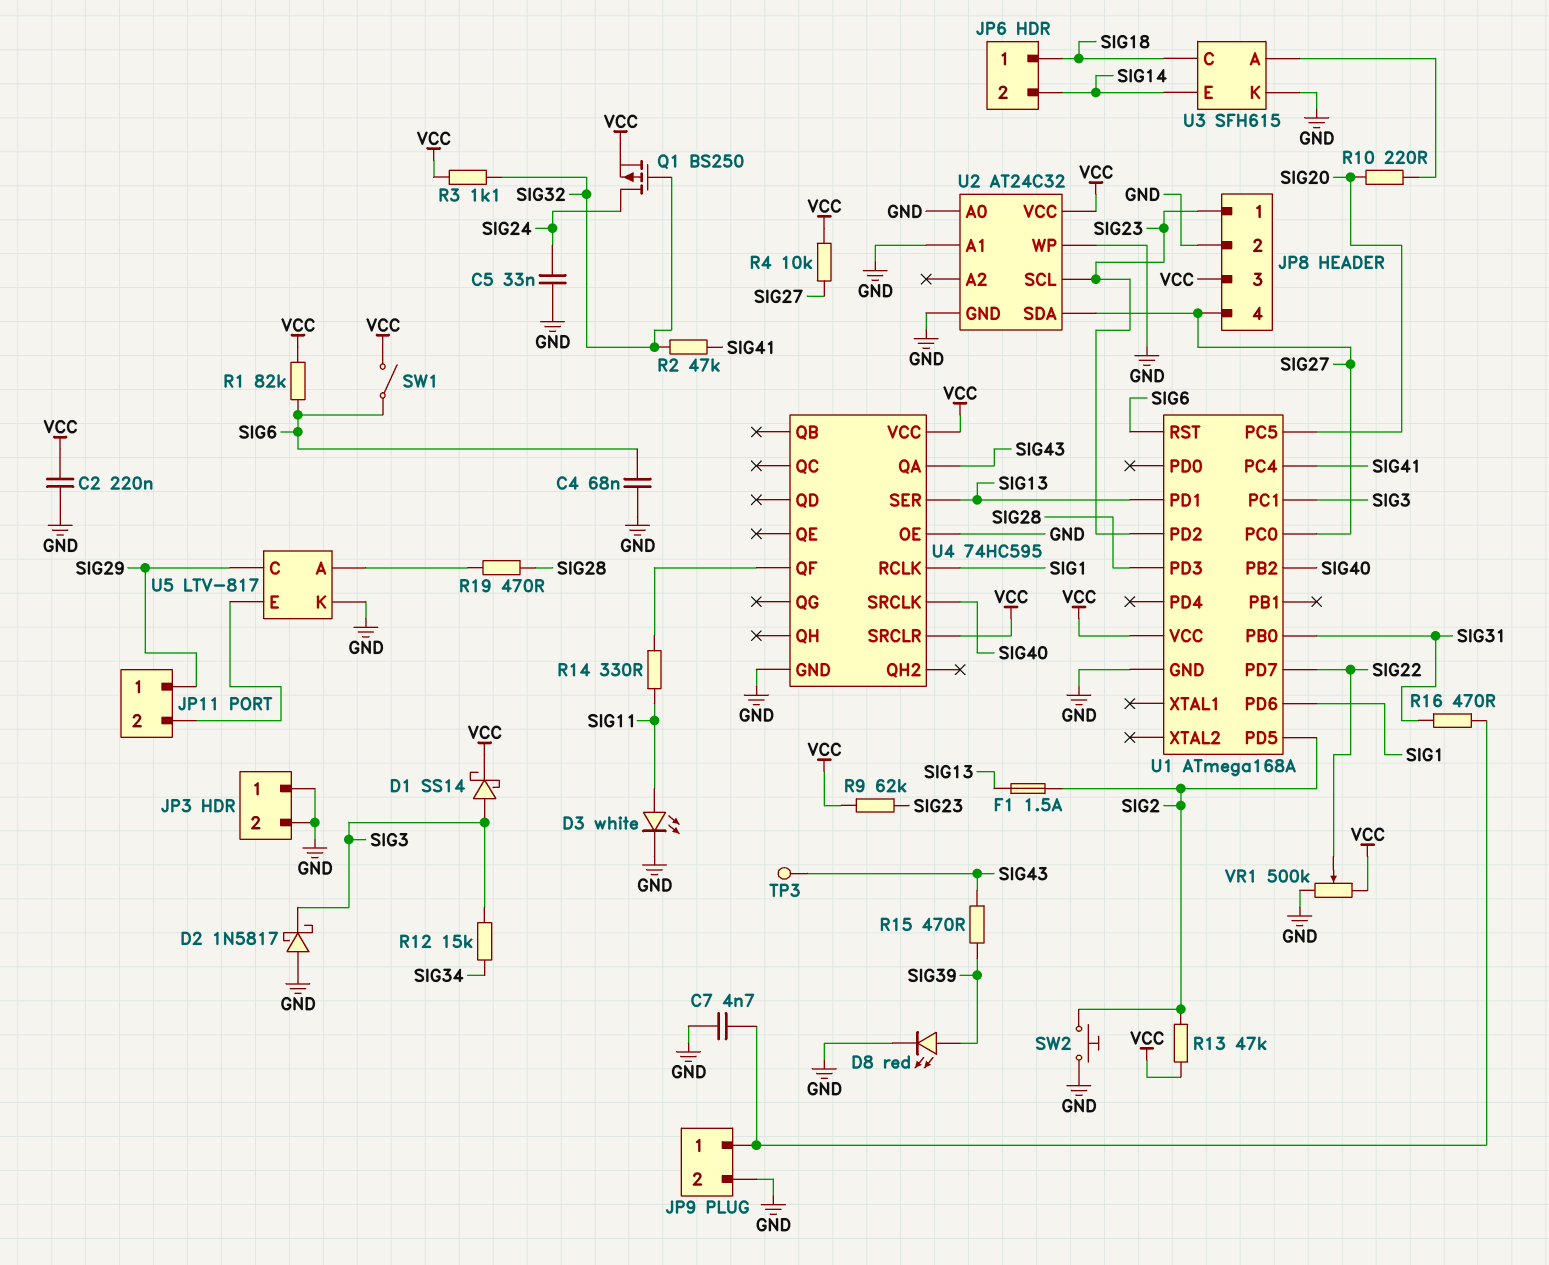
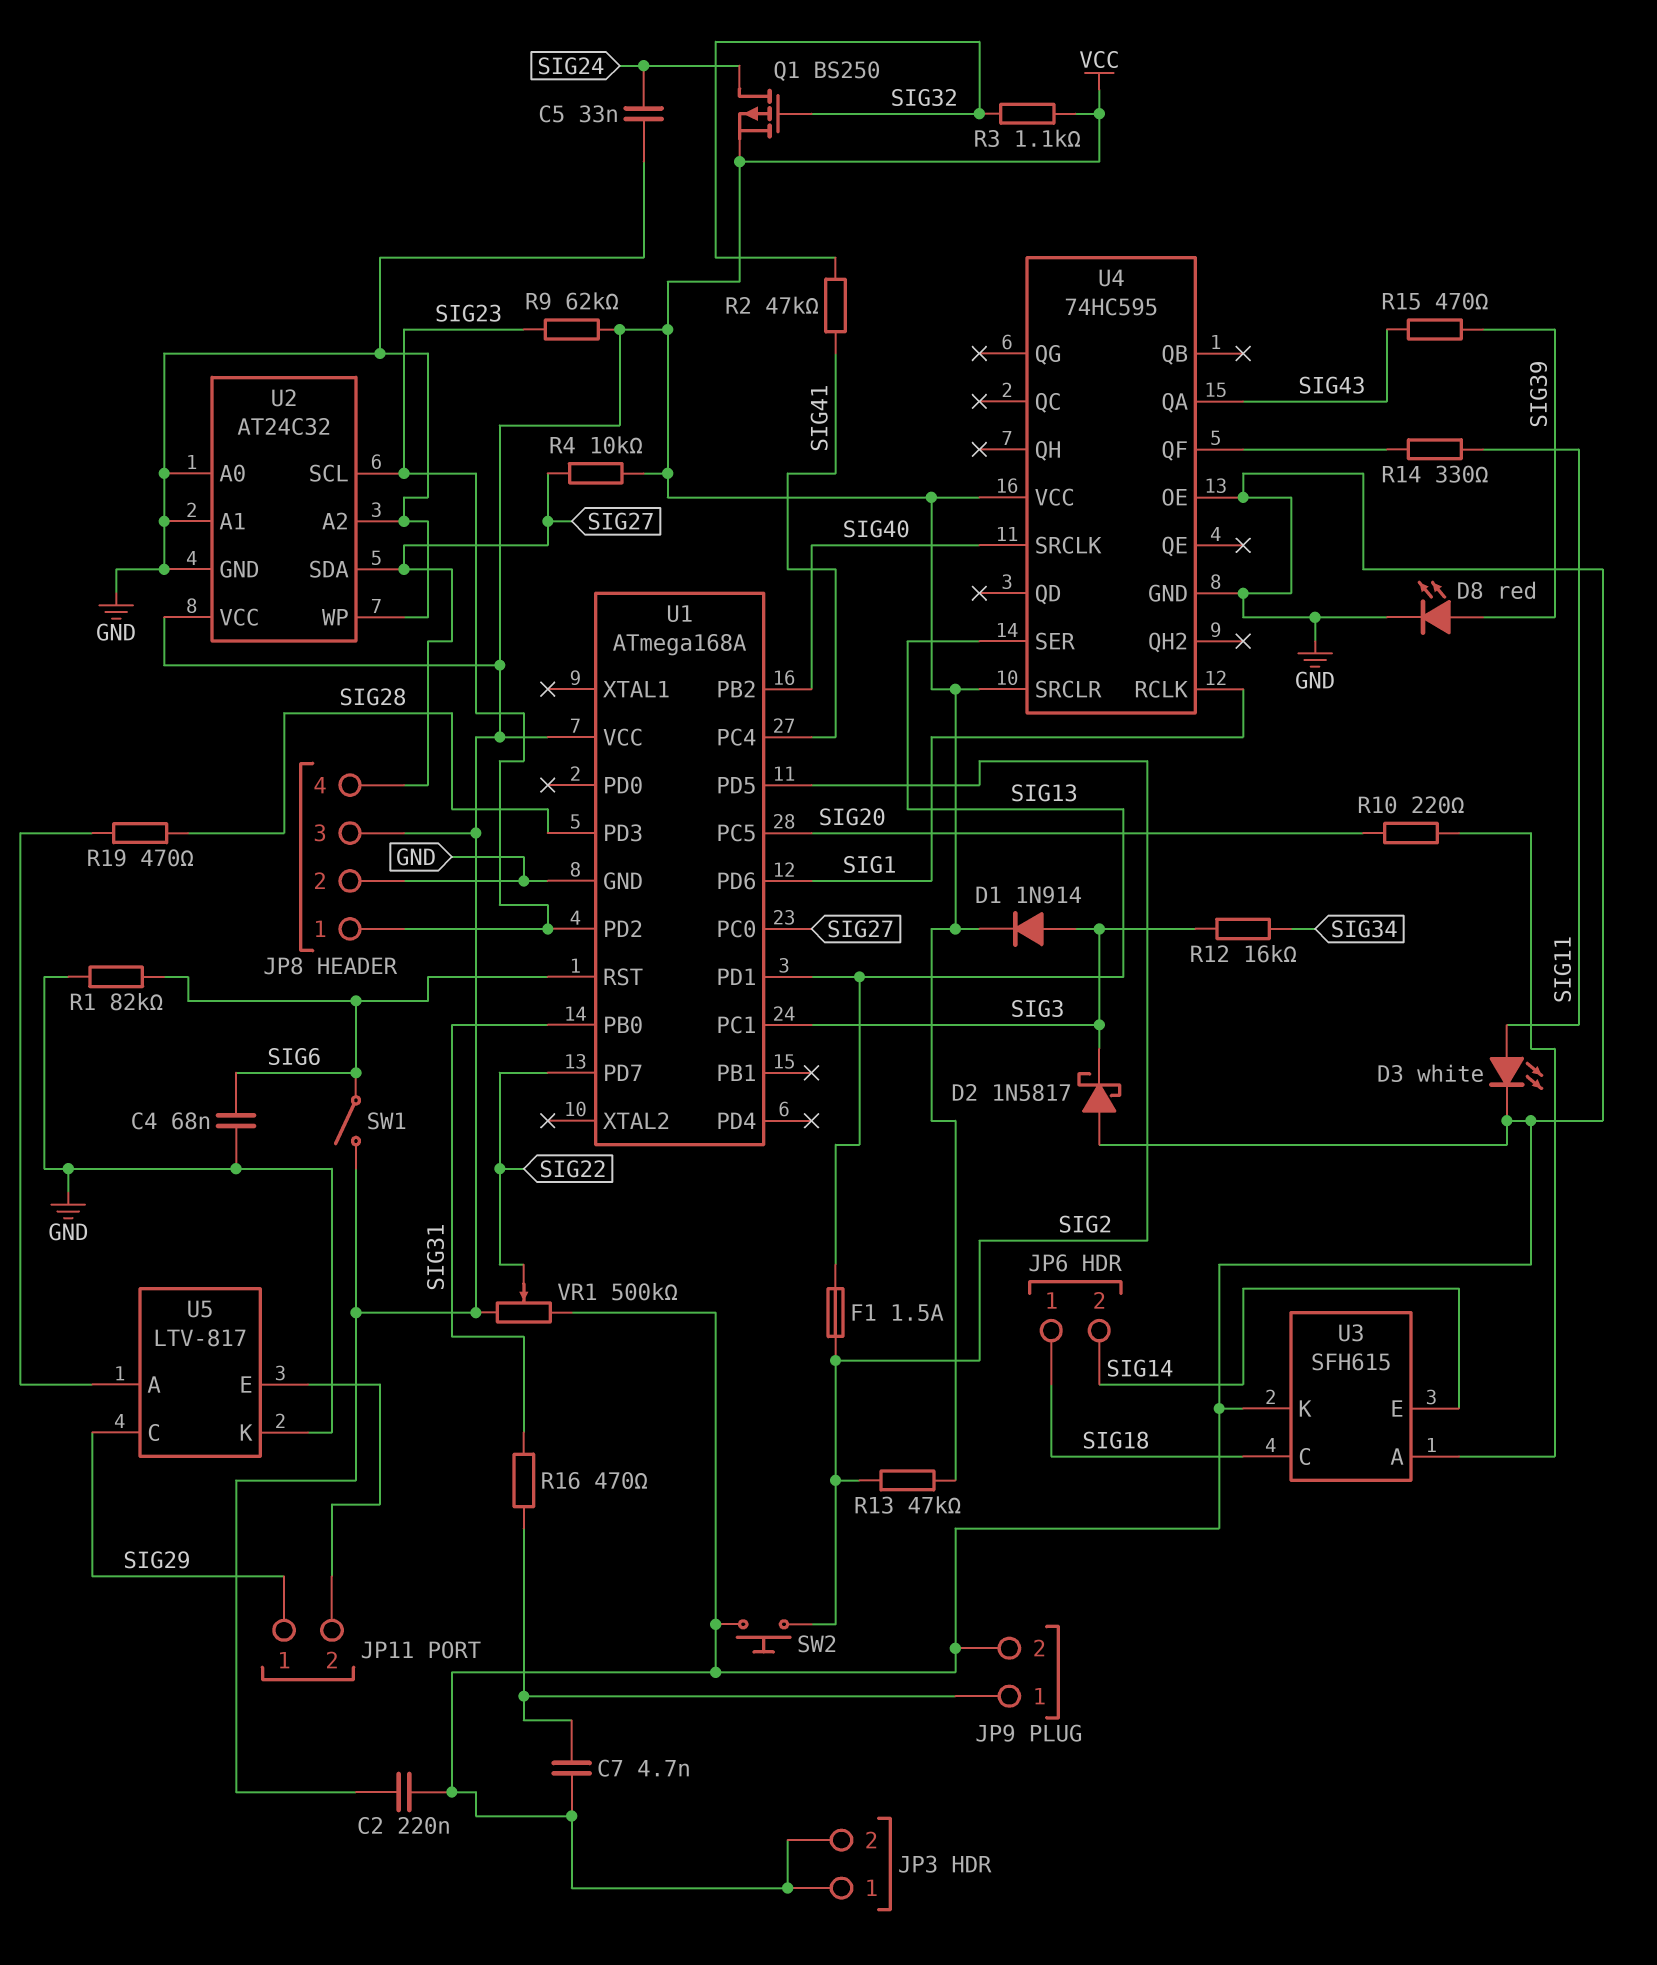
D1: schottky SS14 (A SIG3, K VCC) -> diode 1N914 (A SIG3, K VCC)
R1: 82k (SIG6, VCC) -> 82k (GND, SIG6)
R12: 15k (SIG3, SIG34) -> 16k (SIG3, SIG34)
TP3: test point (SIG43) -> none
U2 pin A2: none -> GND

